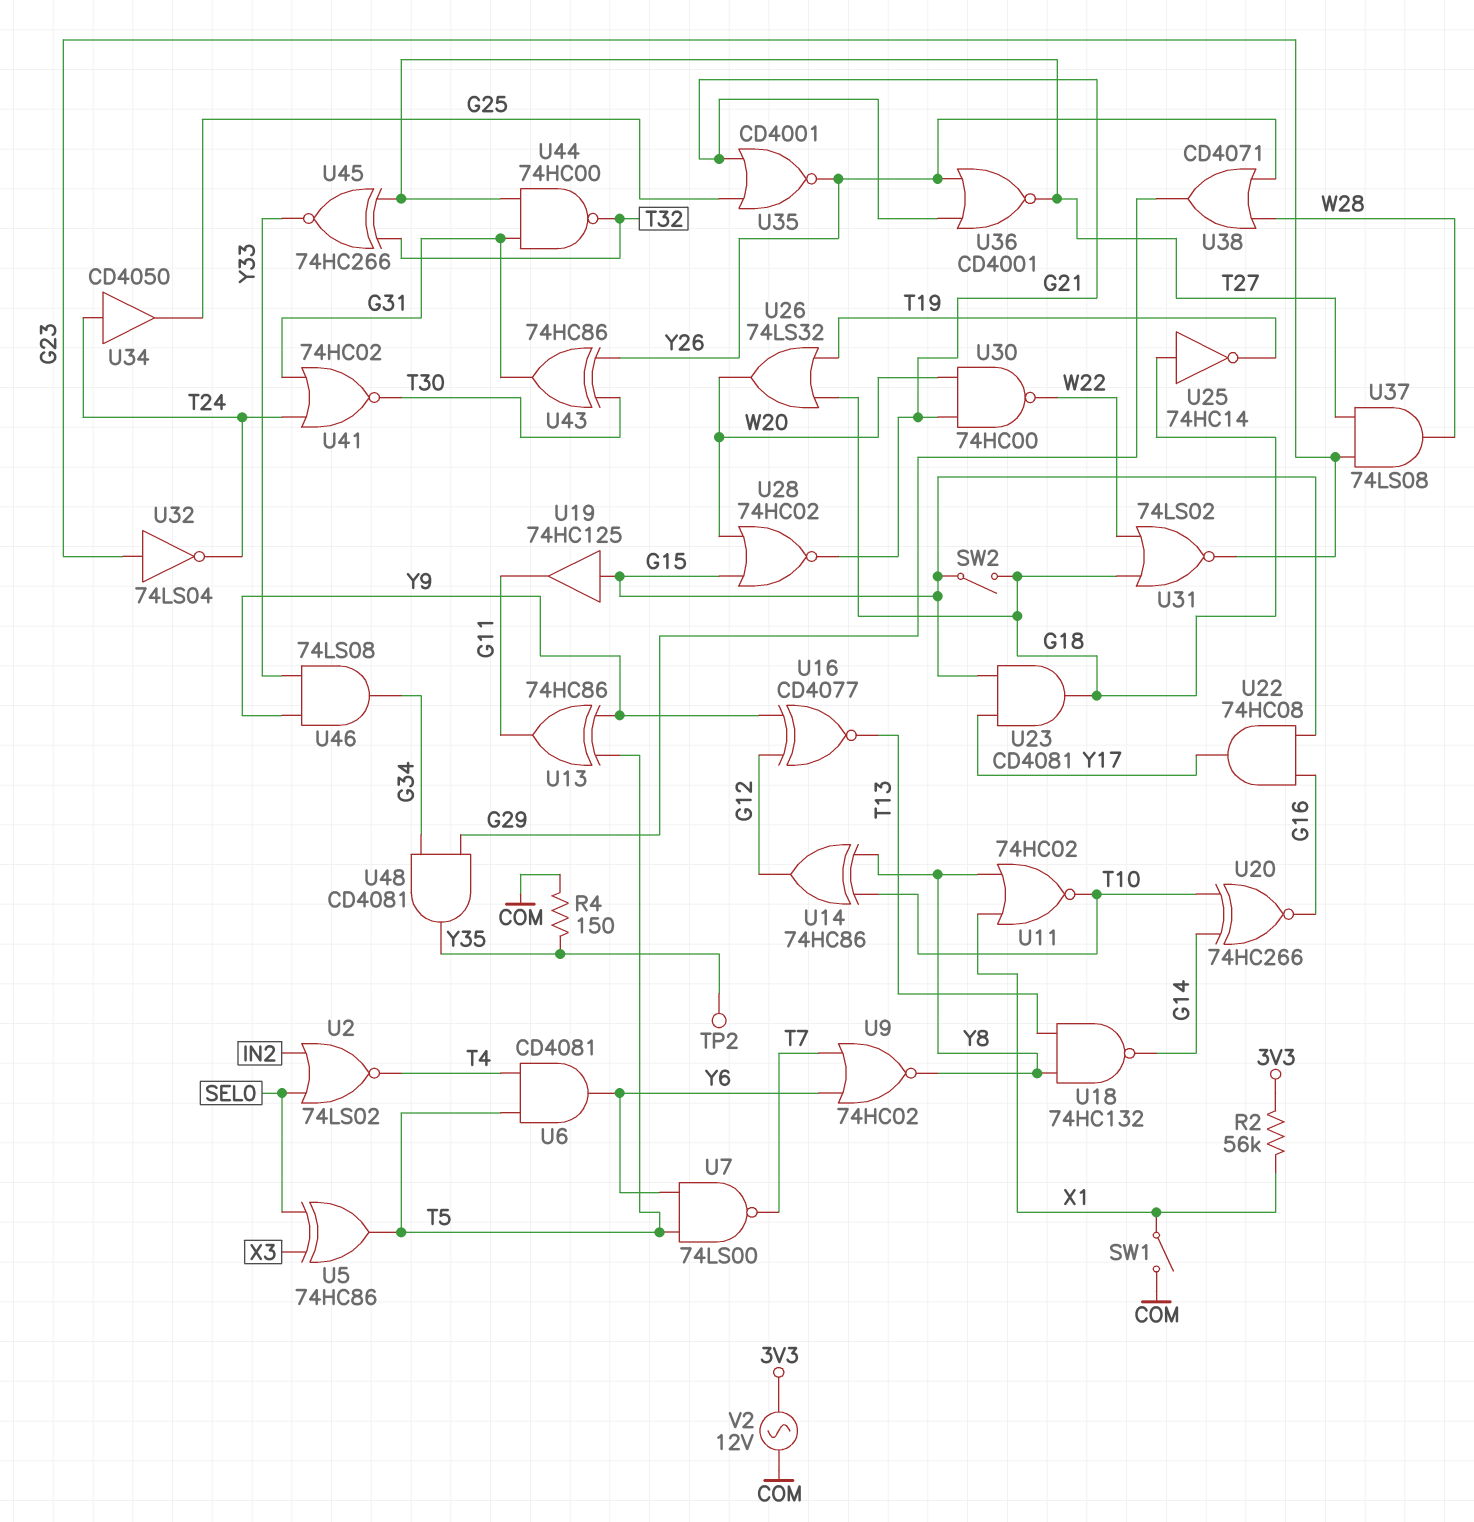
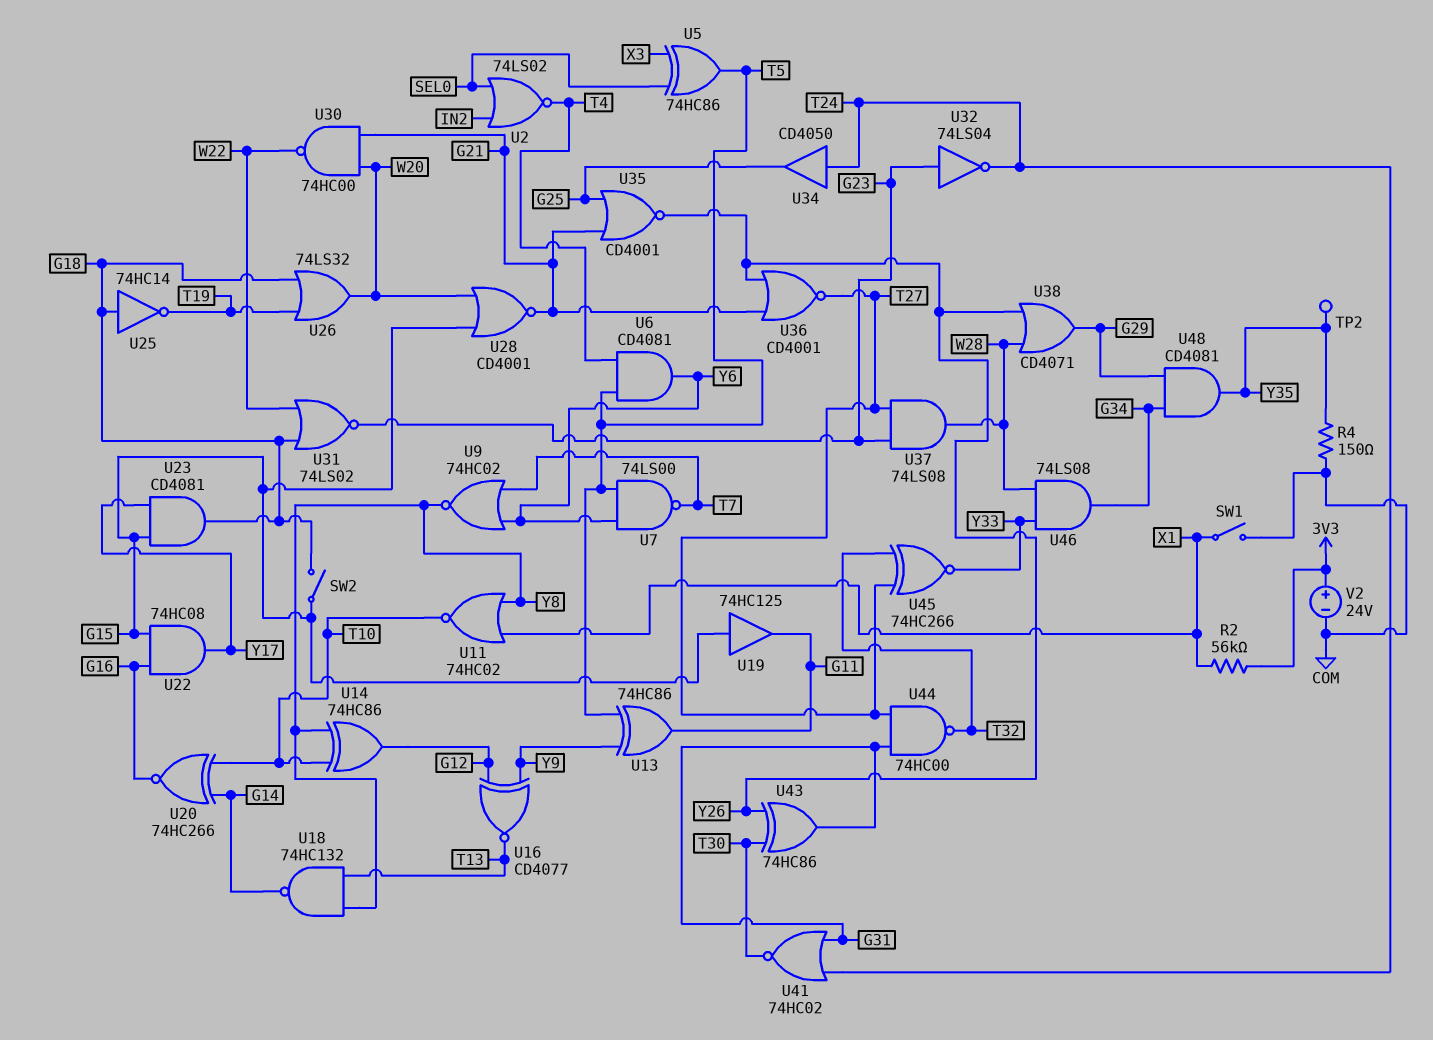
U28: NOR 74HC02 (in G15, in W20, out G21) -> NOR CD4001 (in G15, in W20, out G21)
U46: AND 74LS08 (in Y9, in Y33, out G34) -> AND 74LS08 (in W28, in Y33, out G34)
V2: AC 12V (3V3, COM) -> 24V (plus 3V3, minus COM)

